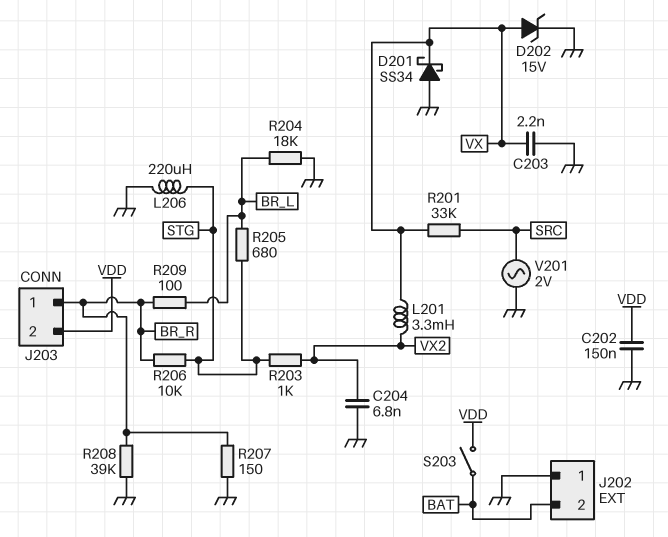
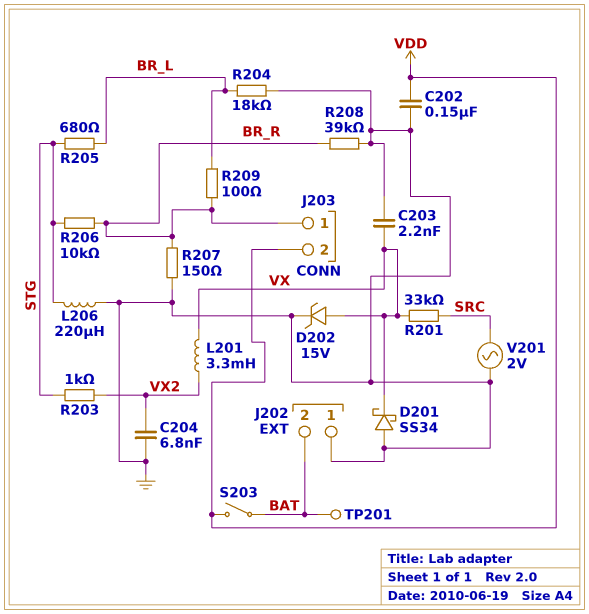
TP201: none -> test point (BAT)

